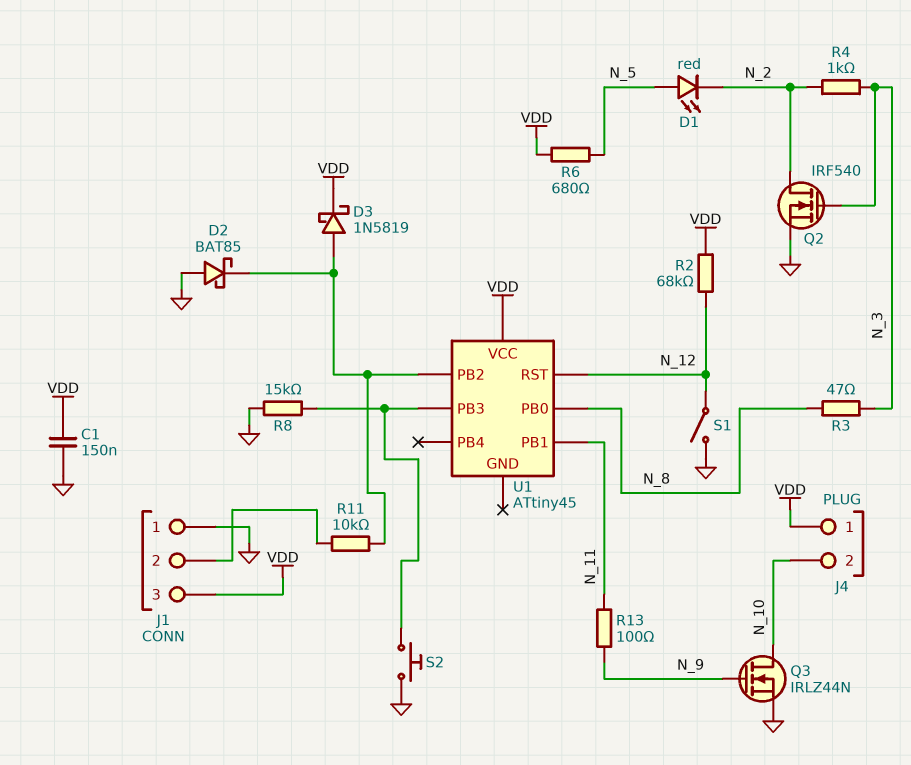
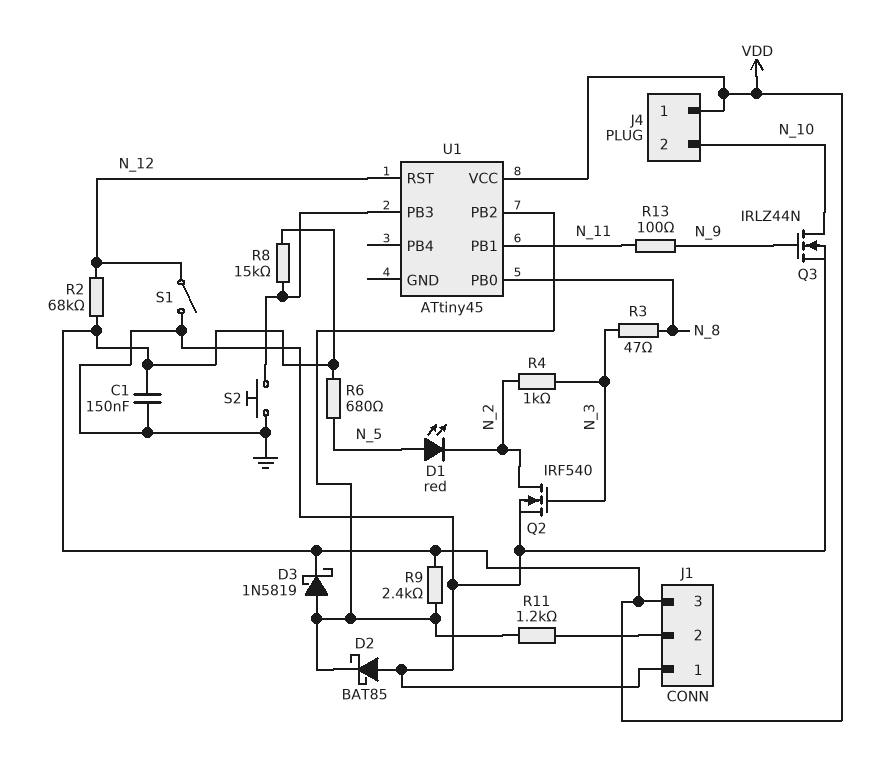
R8: 15k (GND, U1/PB3) -> 15k (U1/PB3, VDD)
R9: none -> 2.4k (U1/PB2, VDD)
R11: 10k (J1/2, U1/PB2) -> 1.2k (J1/2, U1/PB2)

